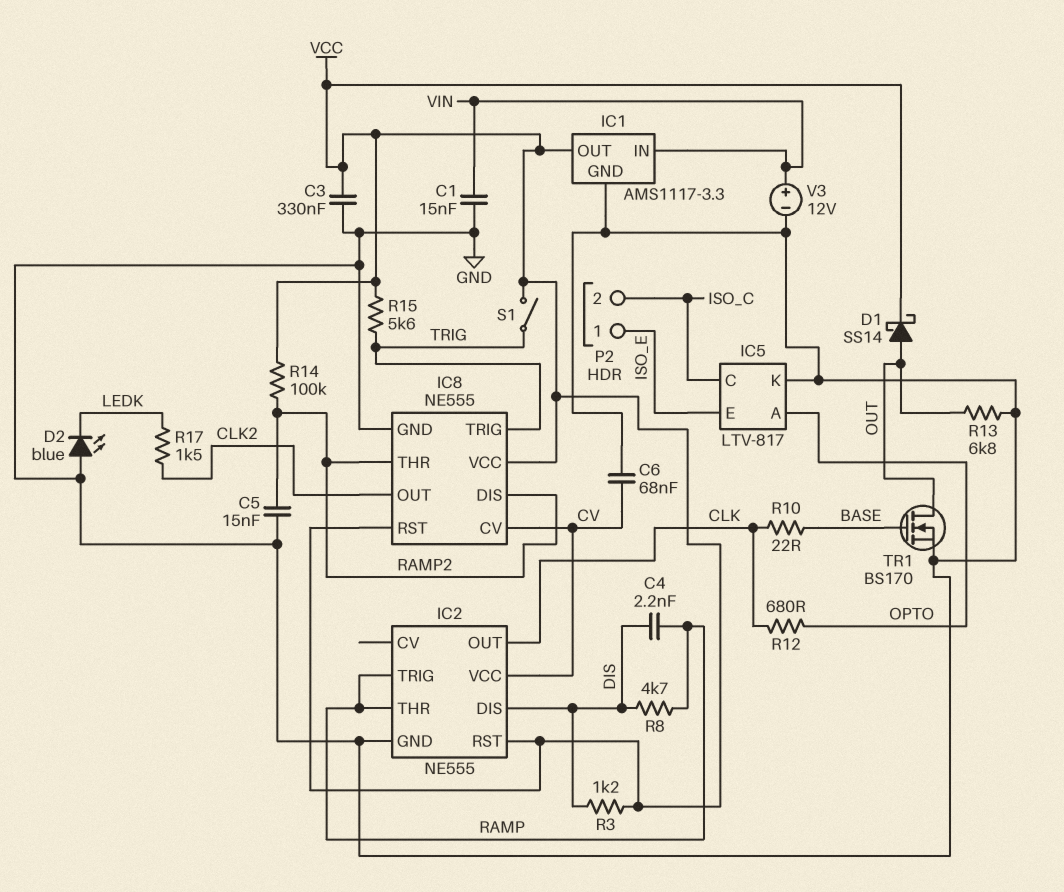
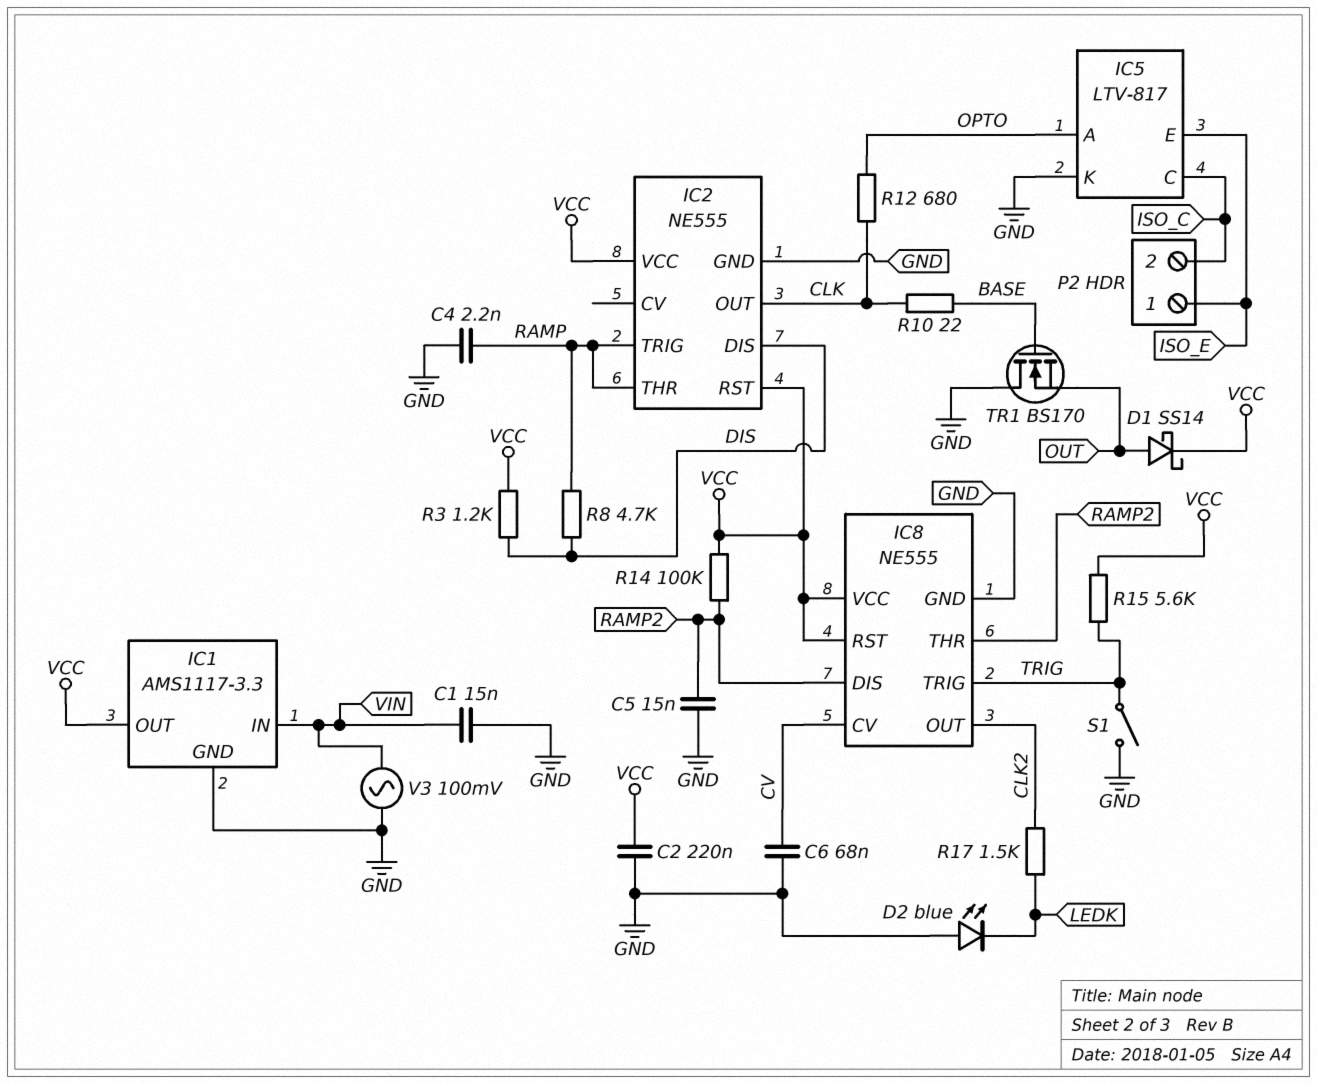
C2: none -> 220nF (GND, VCC)
C3: 330nF (GND, VCC) -> none
C4: 2.2nF (DIS, RAMP) -> 2.2nF (GND, RAMP)
IC2 pin VCC: CV -> VCC
R13: 6.8k (GND, OUT) -> none
S1: switch (TRIG, VCC) -> switch (GND, TRIG)
TR1: NMOS BS170 (G BASE, D OUT, S GND) -> NMOS BS170 (G BASE, D GND, S OUT)
V3: 12V (plus VIN, minus GND) -> AC 100mV (GND, VIN)

